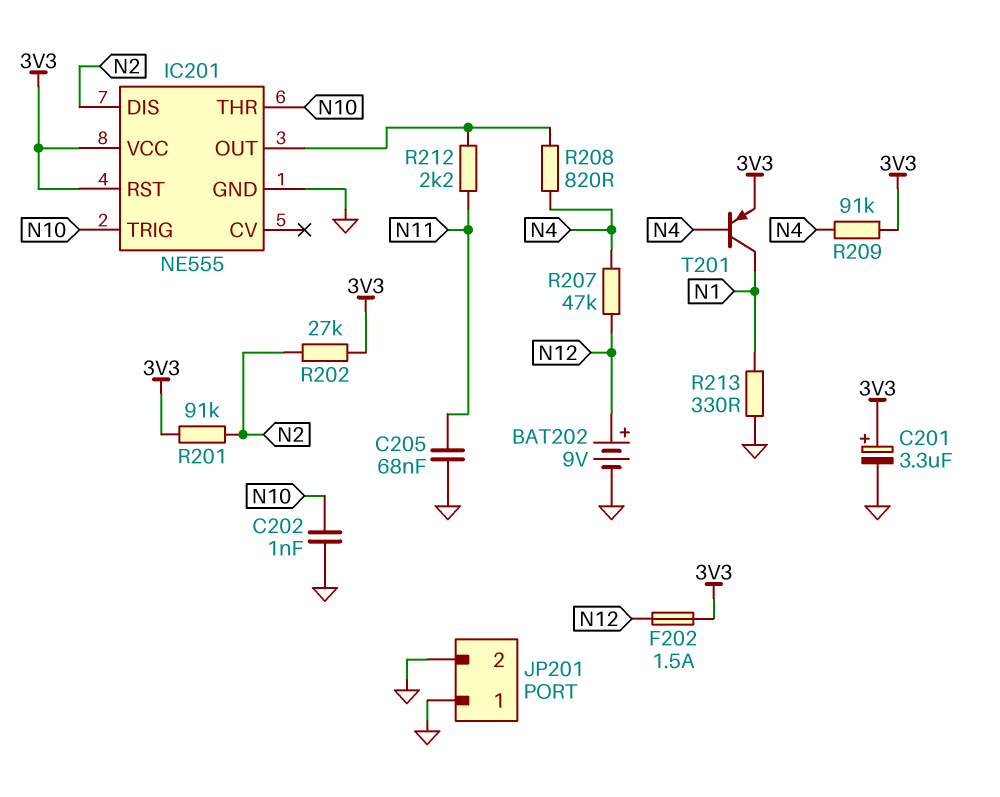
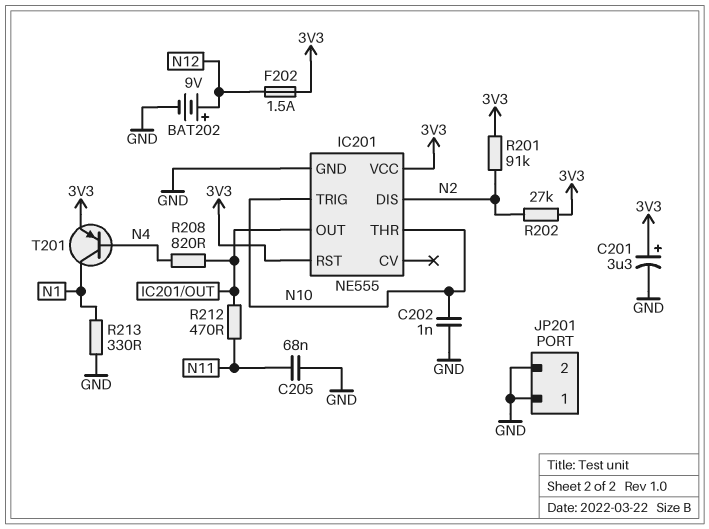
R207: 47k (N4, N12) -> none
R209: 91k (3V3, N4) -> none
R212: 2.2k (IC201/OUT, N11) -> 470 (IC201/OUT, N11)

